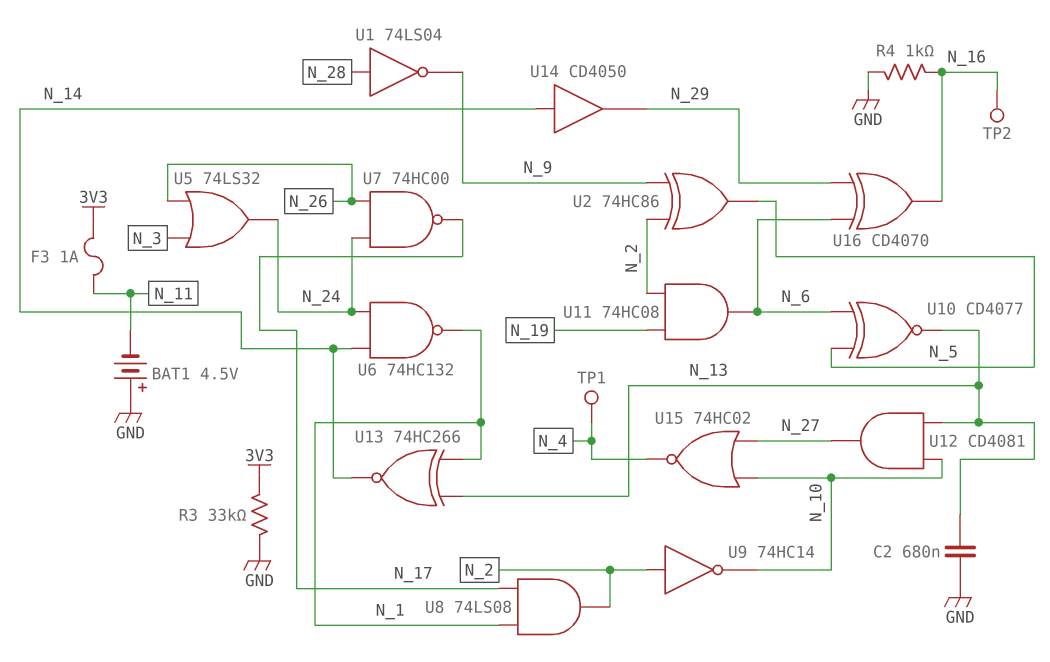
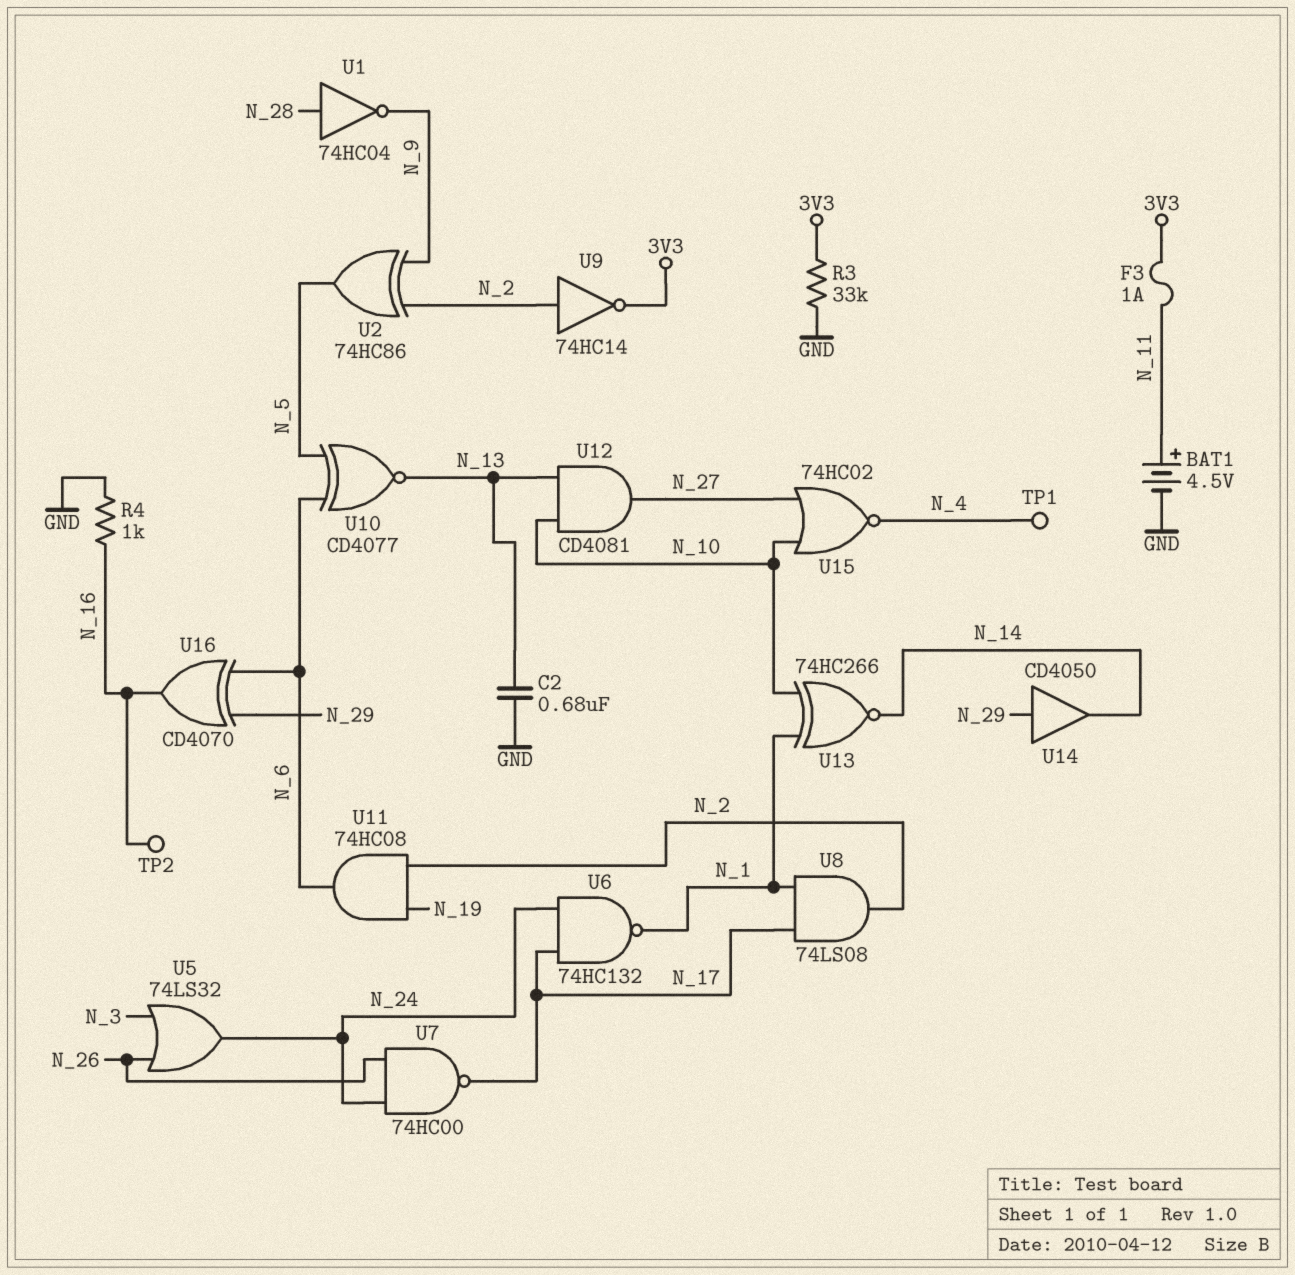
BAT1: 4.5V (plus GND, minus N_11) -> 4.5V (plus N_11, minus GND)
U1: NOT 74LS04 (in N_28, out N_9) -> NOT 74HC04 (in N_28, out N_9)
U6: NAND 74HC132 (in N_14, in N_24, out N_1) -> NAND 74HC132 (in N_17, in N_24, out N_1)
U9: NOT 74HC14 (in N_2, out N_10) -> NOT 74HC14 (in N_2, out 3V3)
U13: XNOR 74HC266 (in N_1, in N_13, out N_14) -> XNOR 74HC266 (in N_1, in N_10, out N_14)
U14: buffer CD4050 (in N_14, out N_29) -> buffer CD4050 (in N_29, out N_14)

